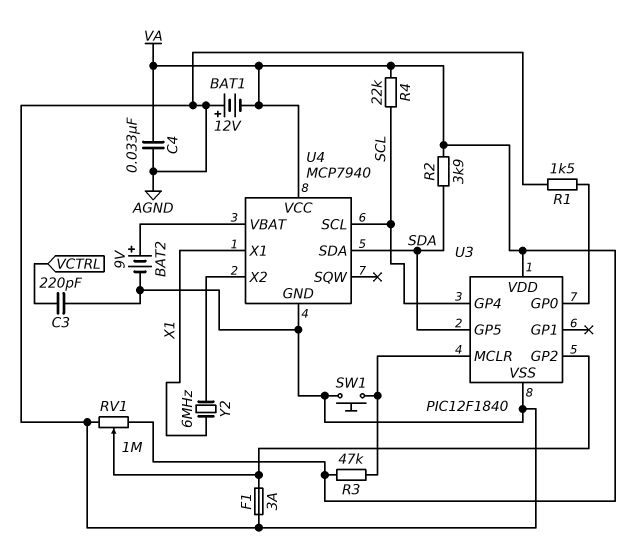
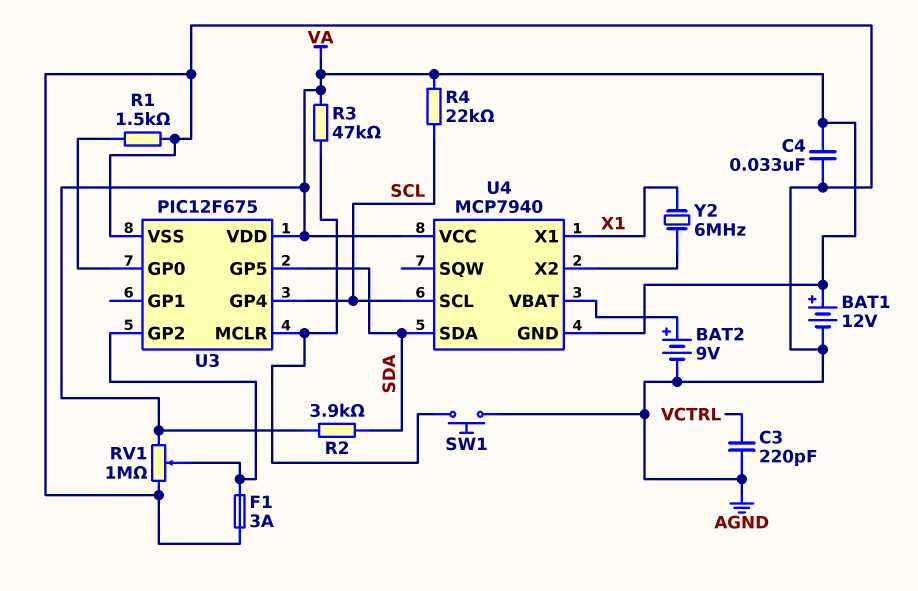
BAT1: 12V (plus AGND, minus VA) -> 12V (plus VA, minus AGND)
U3: PIC12F1840 -> PIC12F675
U4 pin GND: AGND -> VA

